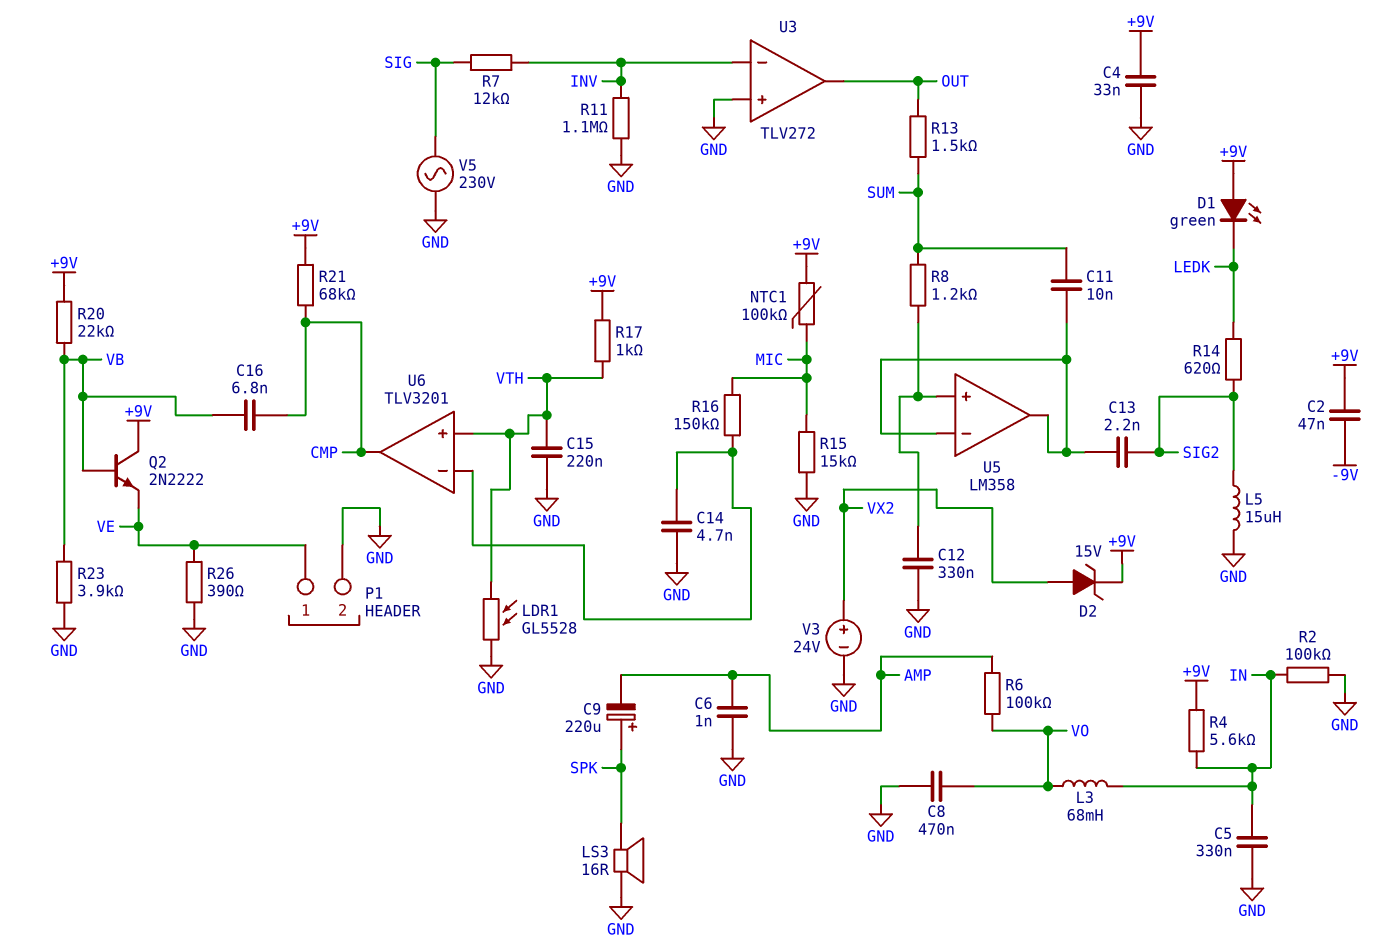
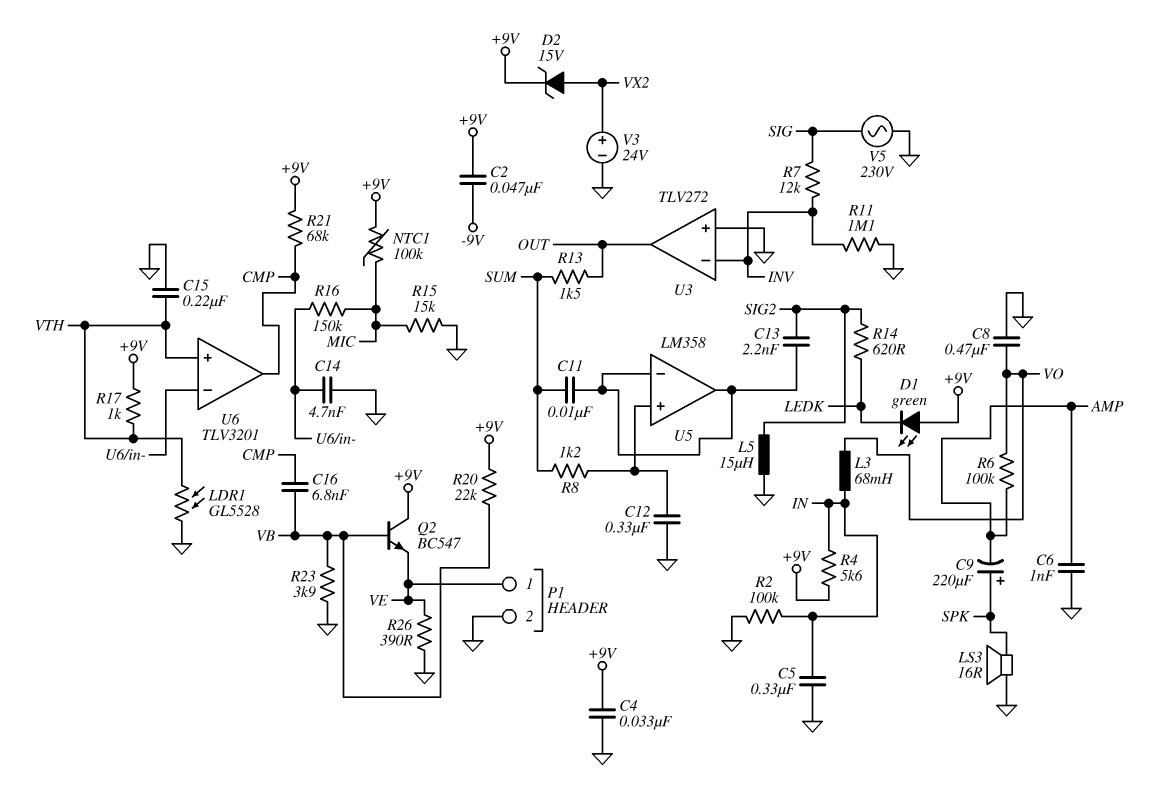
Q2: NPN 2N2222 (B VB, C +9V, E VE) -> NPN BC547 (B VB, C +9V, E VE)

